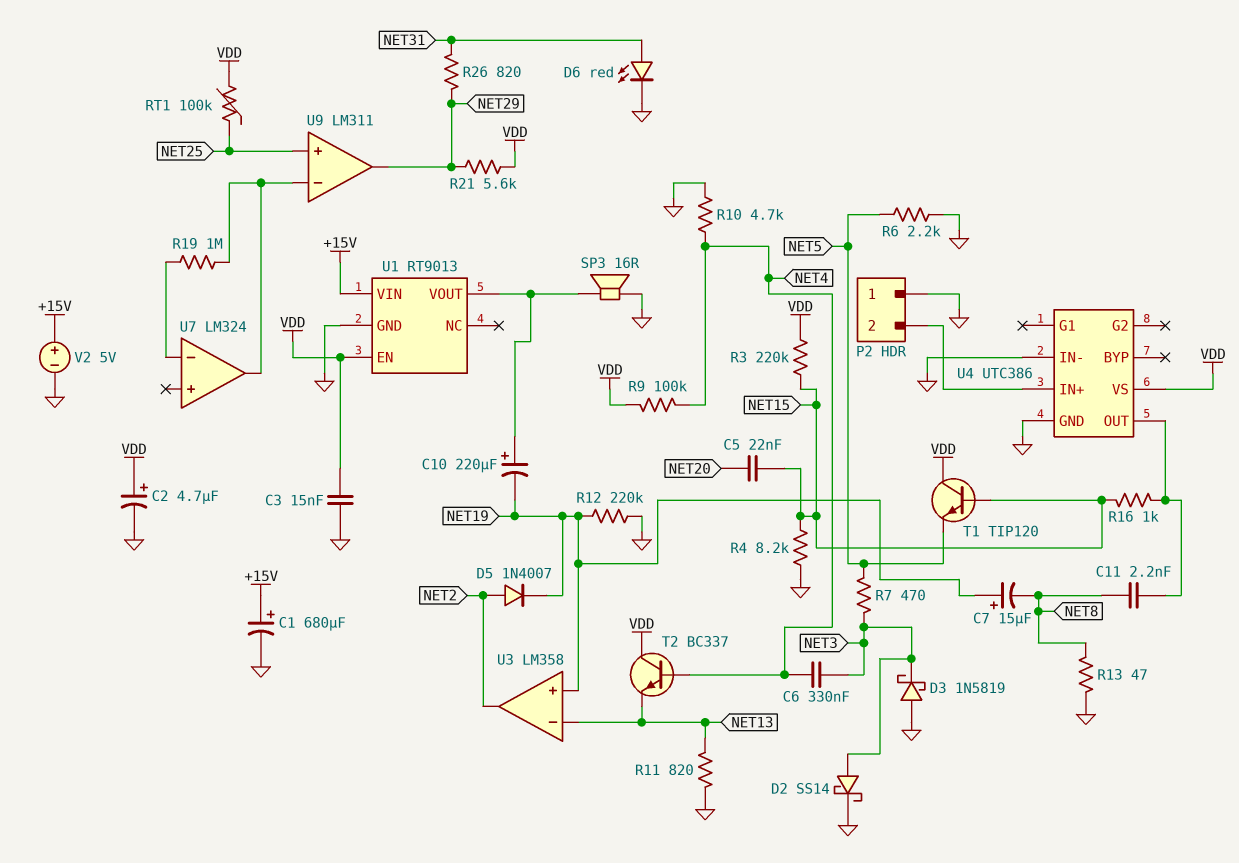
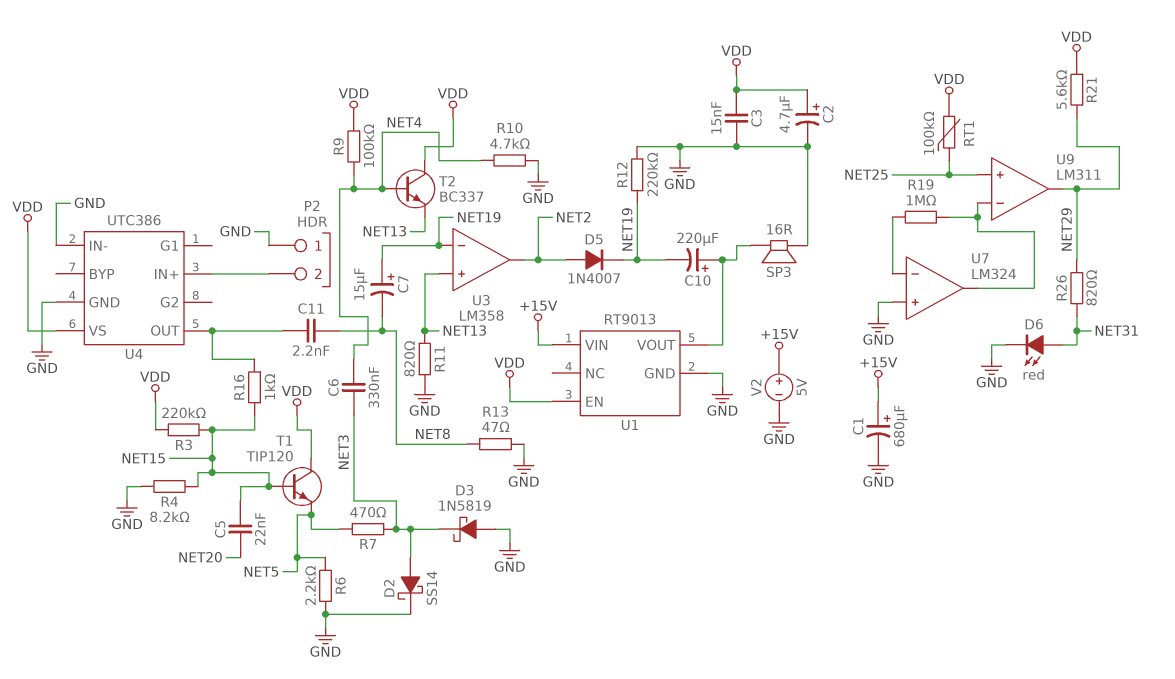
U3 pin in+: NET19 -> NET13
U3 pin in-: NET13 -> NET19
U7 pin in+: none -> GND

